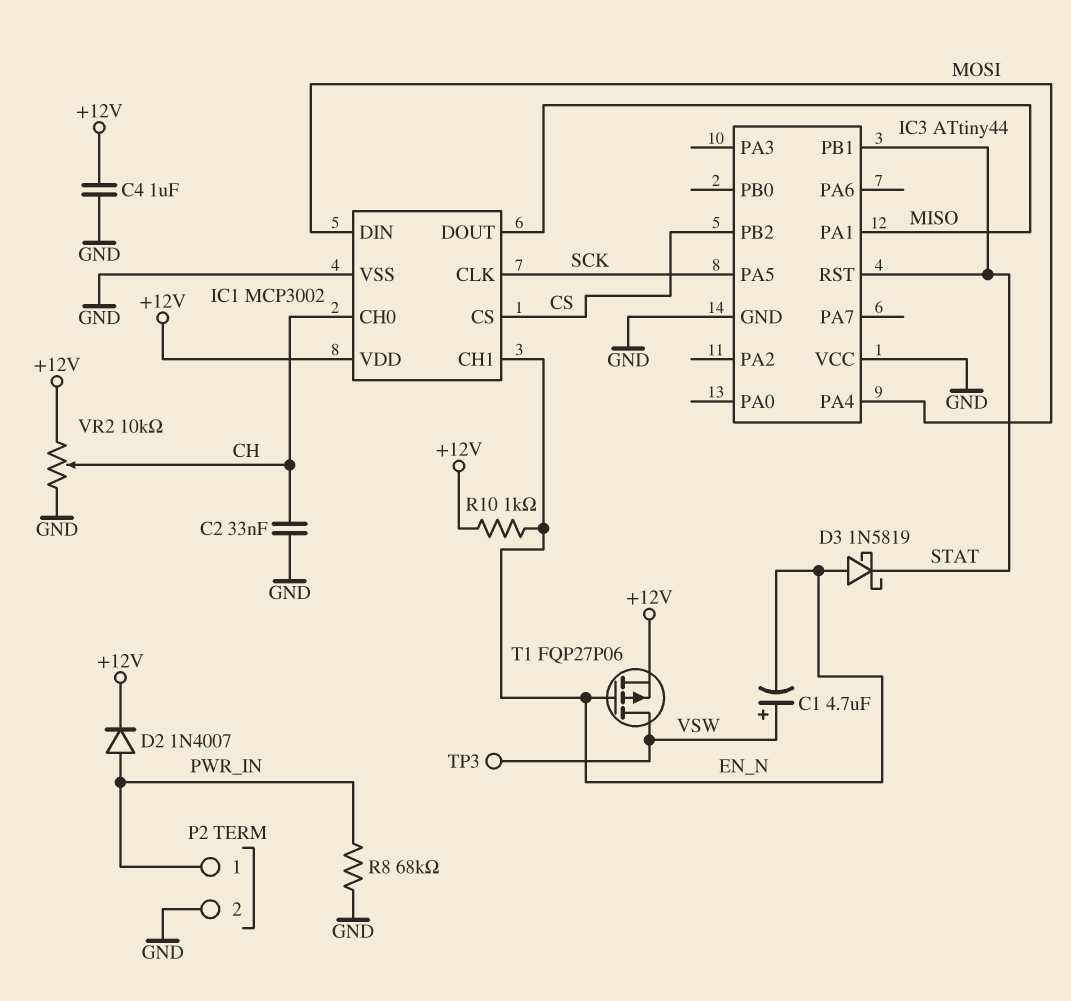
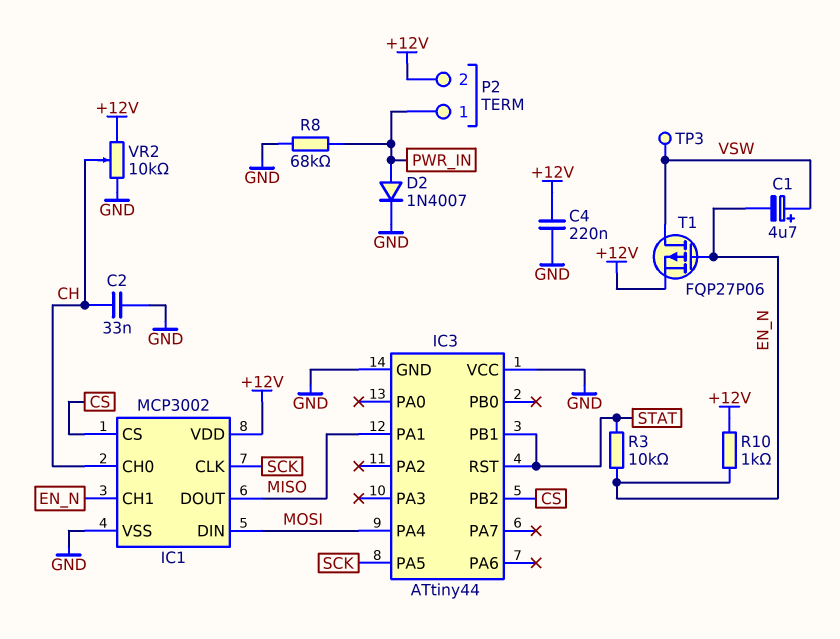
C4: 1uF (+12V, GND) -> 220nF (+12V, GND)
D2: diode 1N4007 (A PWR_IN, K +12V) -> diode 1N4007 (A PWR_IN, K GND)
D3: schottky 1N5819 (A EN_N, K STAT) -> none
P2 pin 2: GND -> +12V
R3: none -> 10k (EN_N, STAT)

